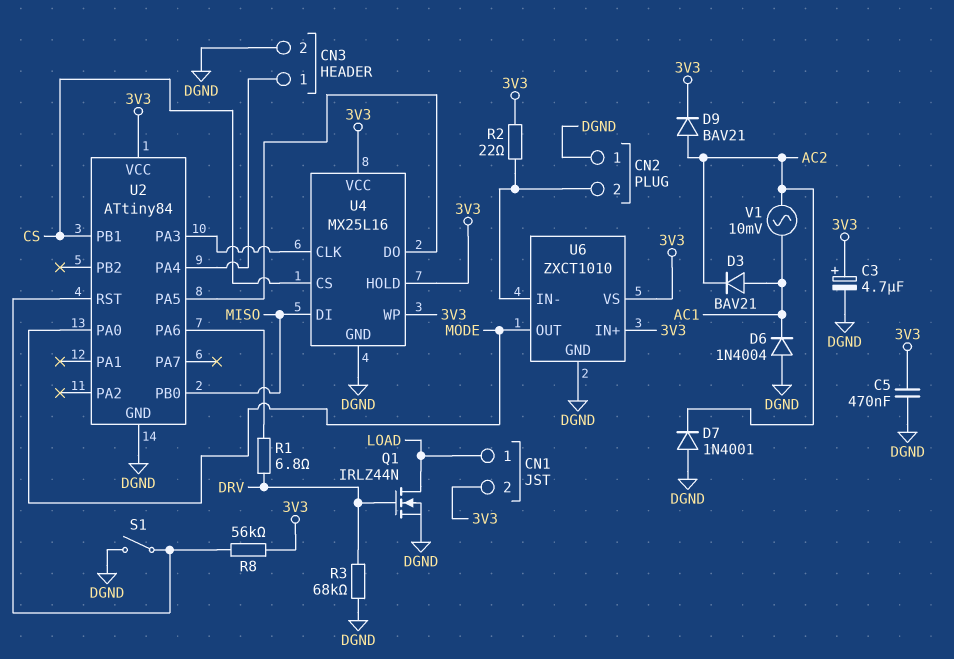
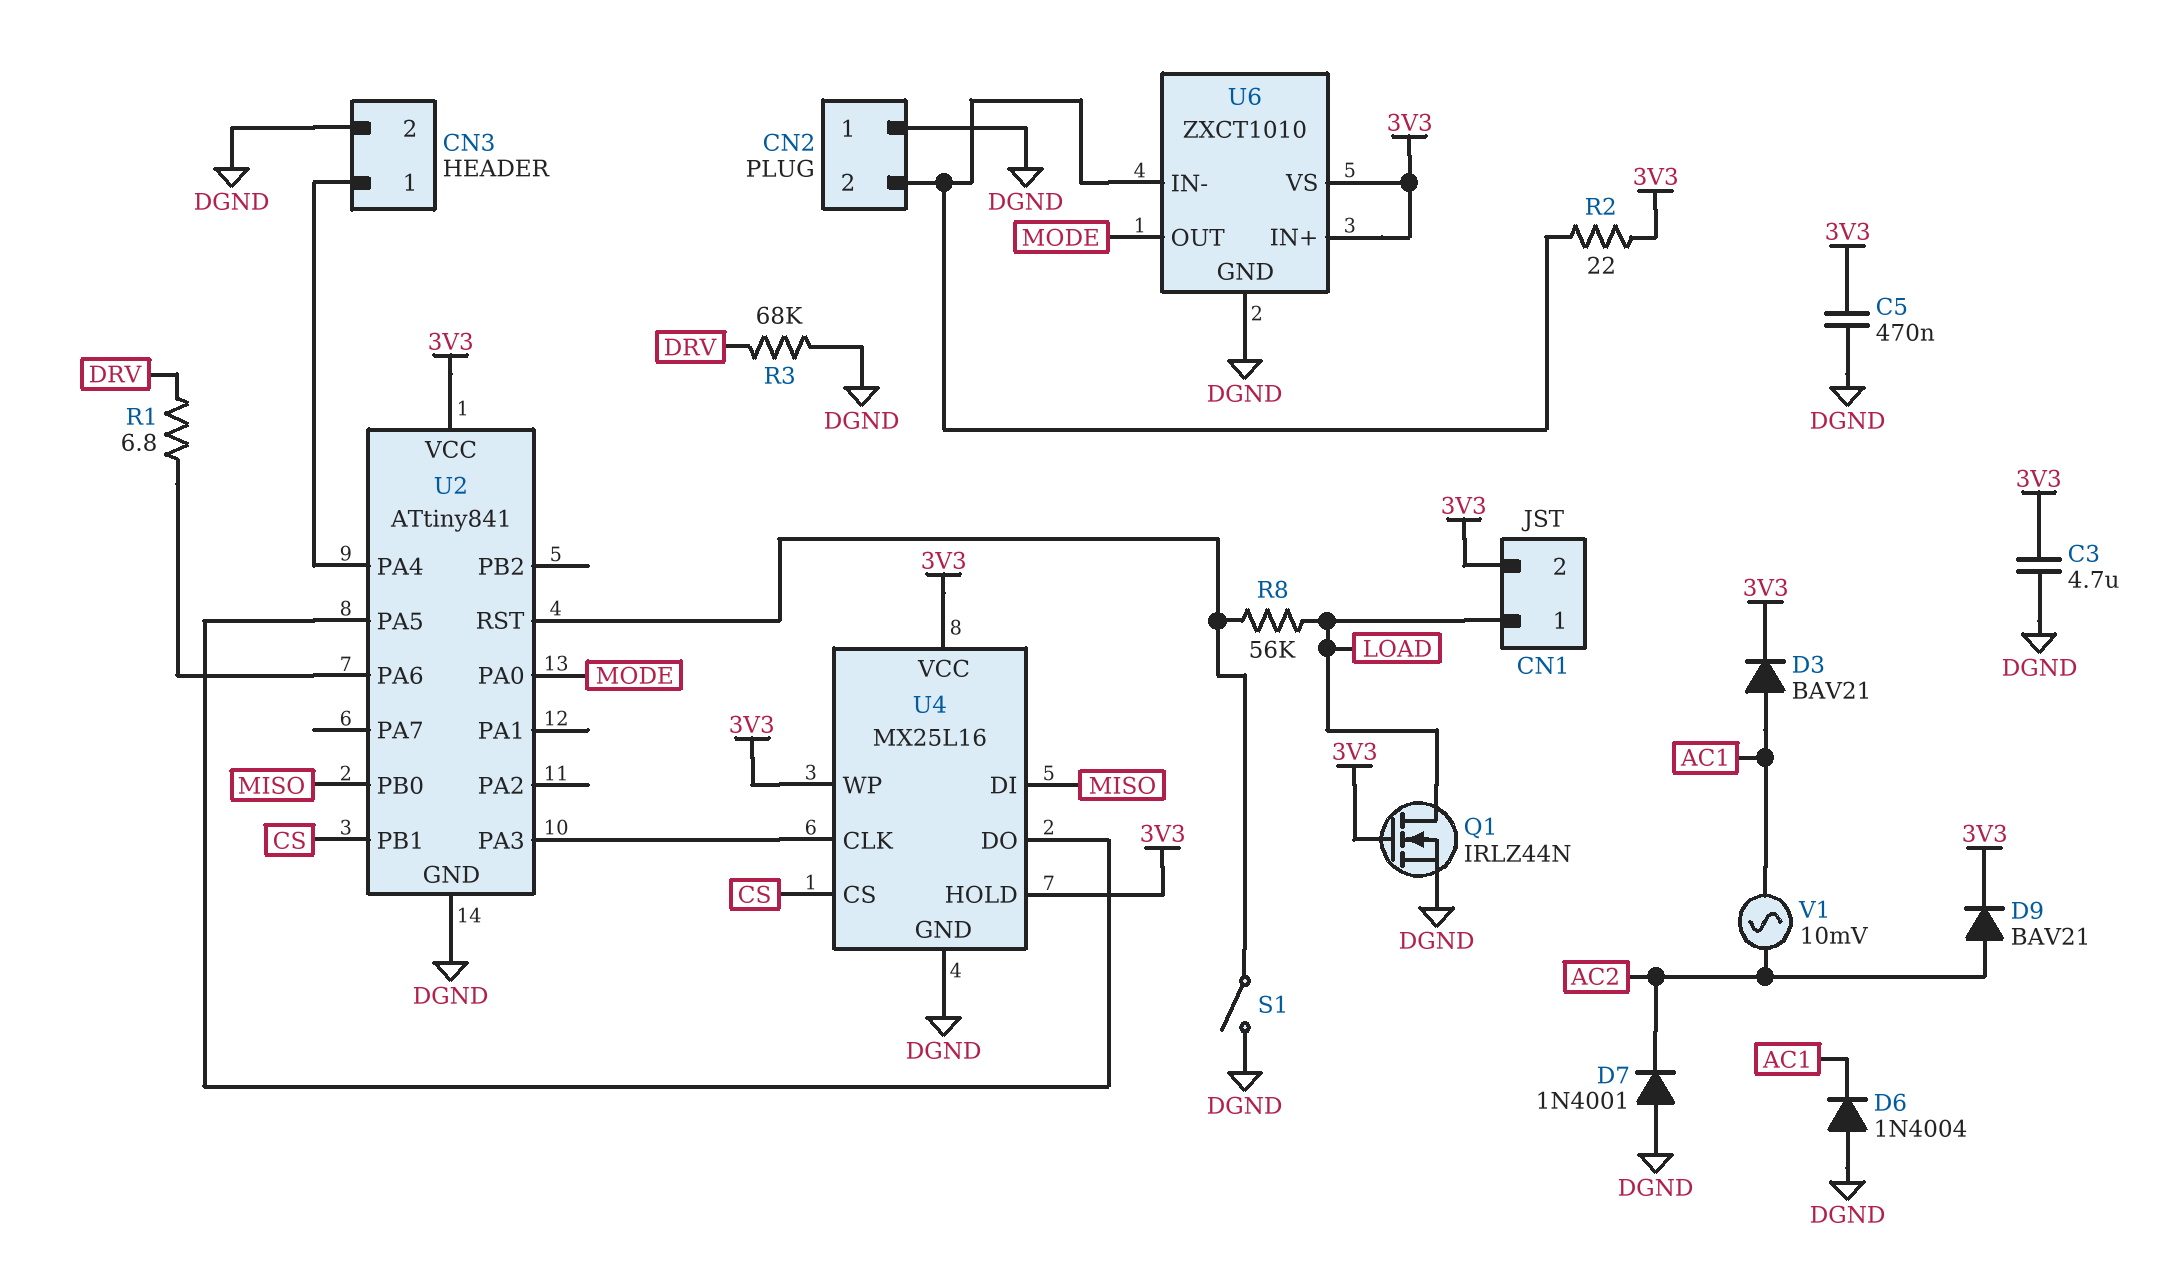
C3: 4.7uF (plus 3V3, minus DGND) -> 4.7uF (3V3, DGND)
D3: diode BAV21 (A AC1, K AC2) -> diode BAV21 (A AC1, K 3V3)
Q1: NMOS IRLZ44N (G DRV, D LOAD, S DGND) -> NMOS IRLZ44N (G 3V3, D LOAD, S DGND)
R8: 56k (3V3, U2/RST) -> 56k (LOAD, U2/RST)
U2: ATtiny84 -> ATtiny841

